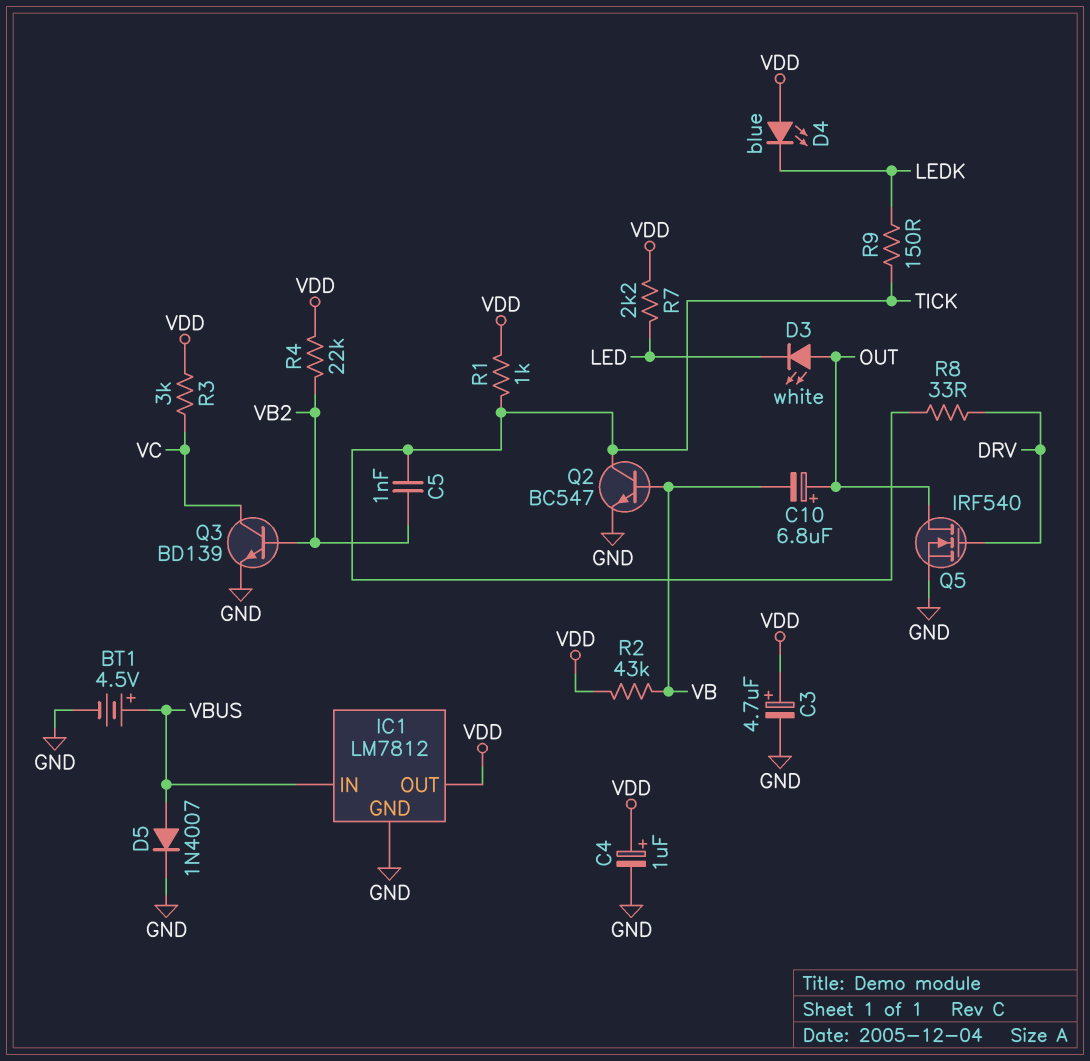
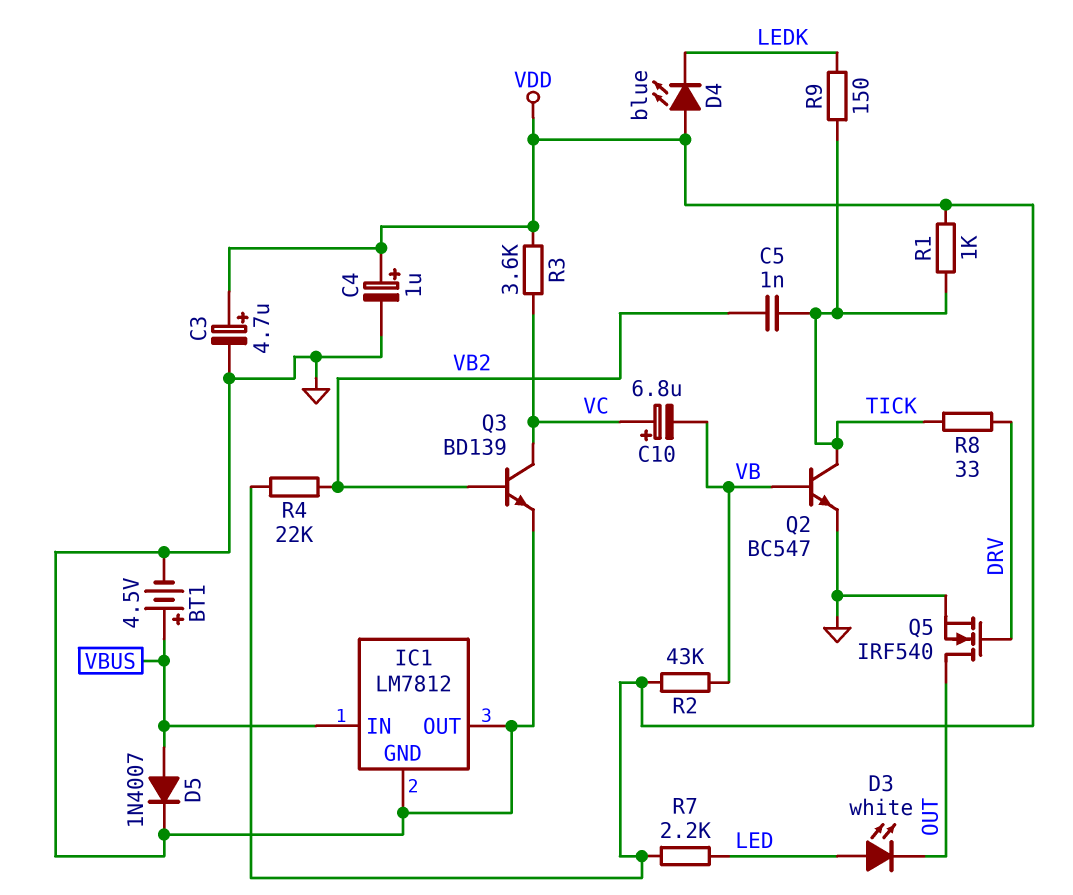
C10: 6.8uF (plus OUT, minus VB) -> 6.8uF (plus VC, minus VB)
D3: LED white (A OUT, K LED) -> LED white (A LED, K OUT)
IC1 pin OUT: VDD -> GND
R3: 3k (VC, VDD) -> 3.6k (VC, VDD)

